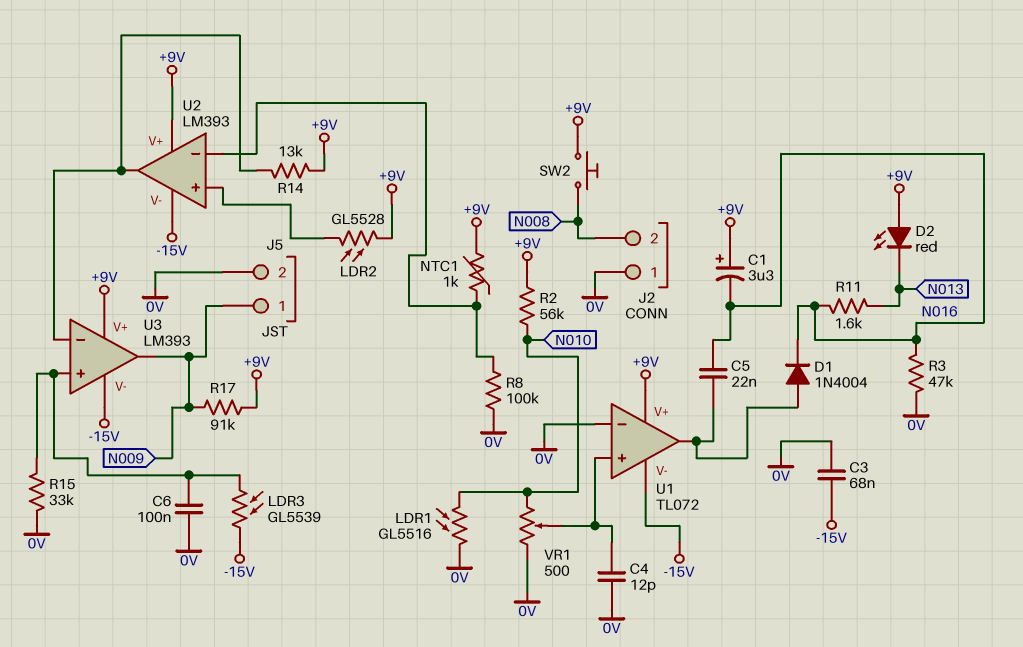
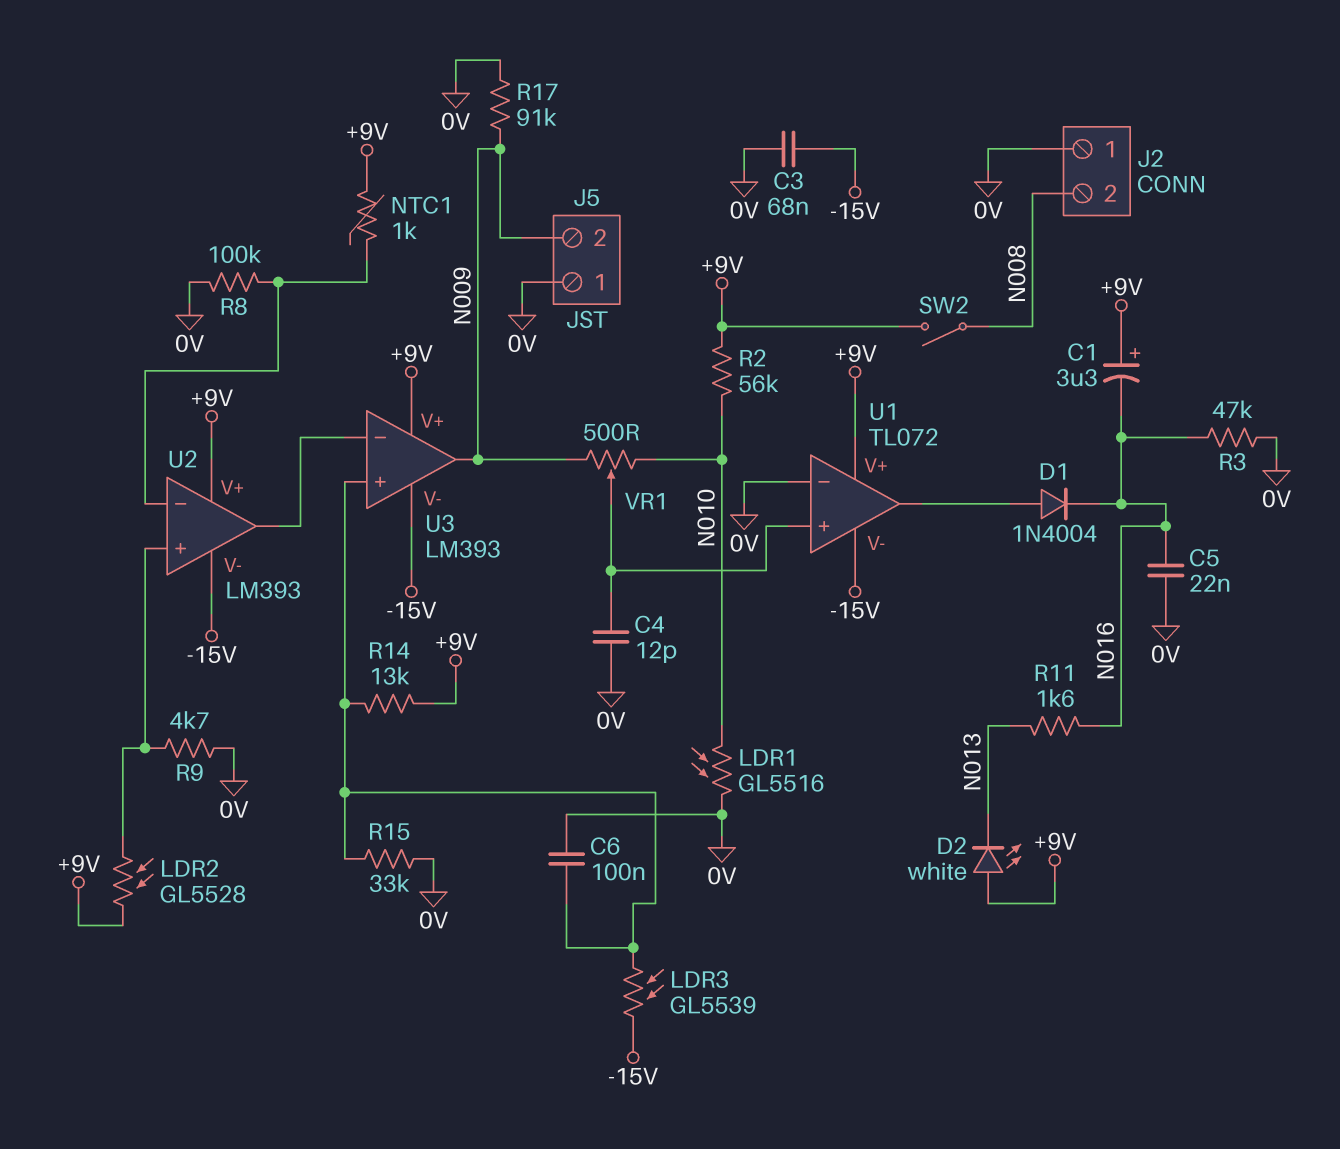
C5: 22nF (N016, U1/out) -> 22nF (0V, N016)
D2: LED red (A +9V, K N013) -> LED white (A +9V, K N013)
J5 pin 1: N009 -> 0V
J5 pin 2: 0V -> N009
R9: none -> 4.7k (0V, U2/in+)
R14: 13k (+9V, U2/out) -> 13k (+9V, U3/in+)
R17: 91k (+9V, N009) -> 91k (0V, N009)
SW2: button (+9V, N008) -> switch (+9V, N008)
VR1: 500 (0V, N010, wiper U1/in+) -> 500 (N009, N010, wiper U1/in+)

